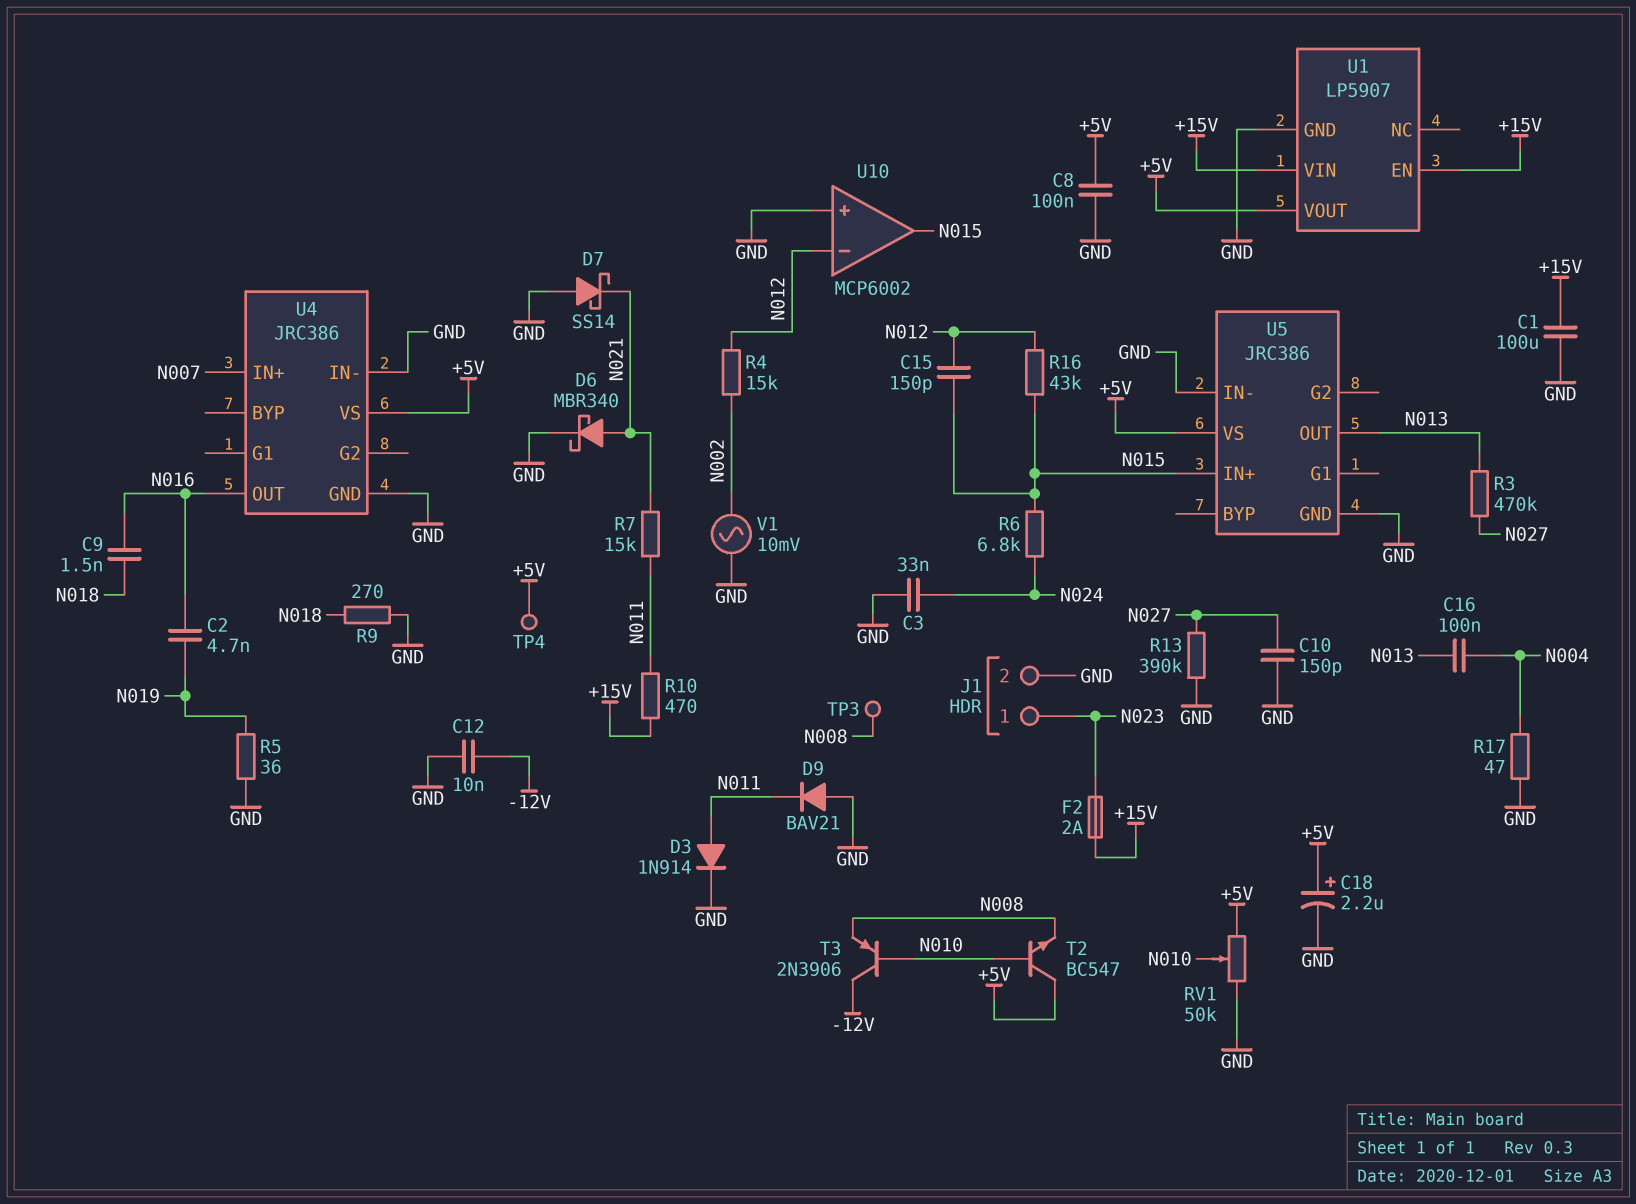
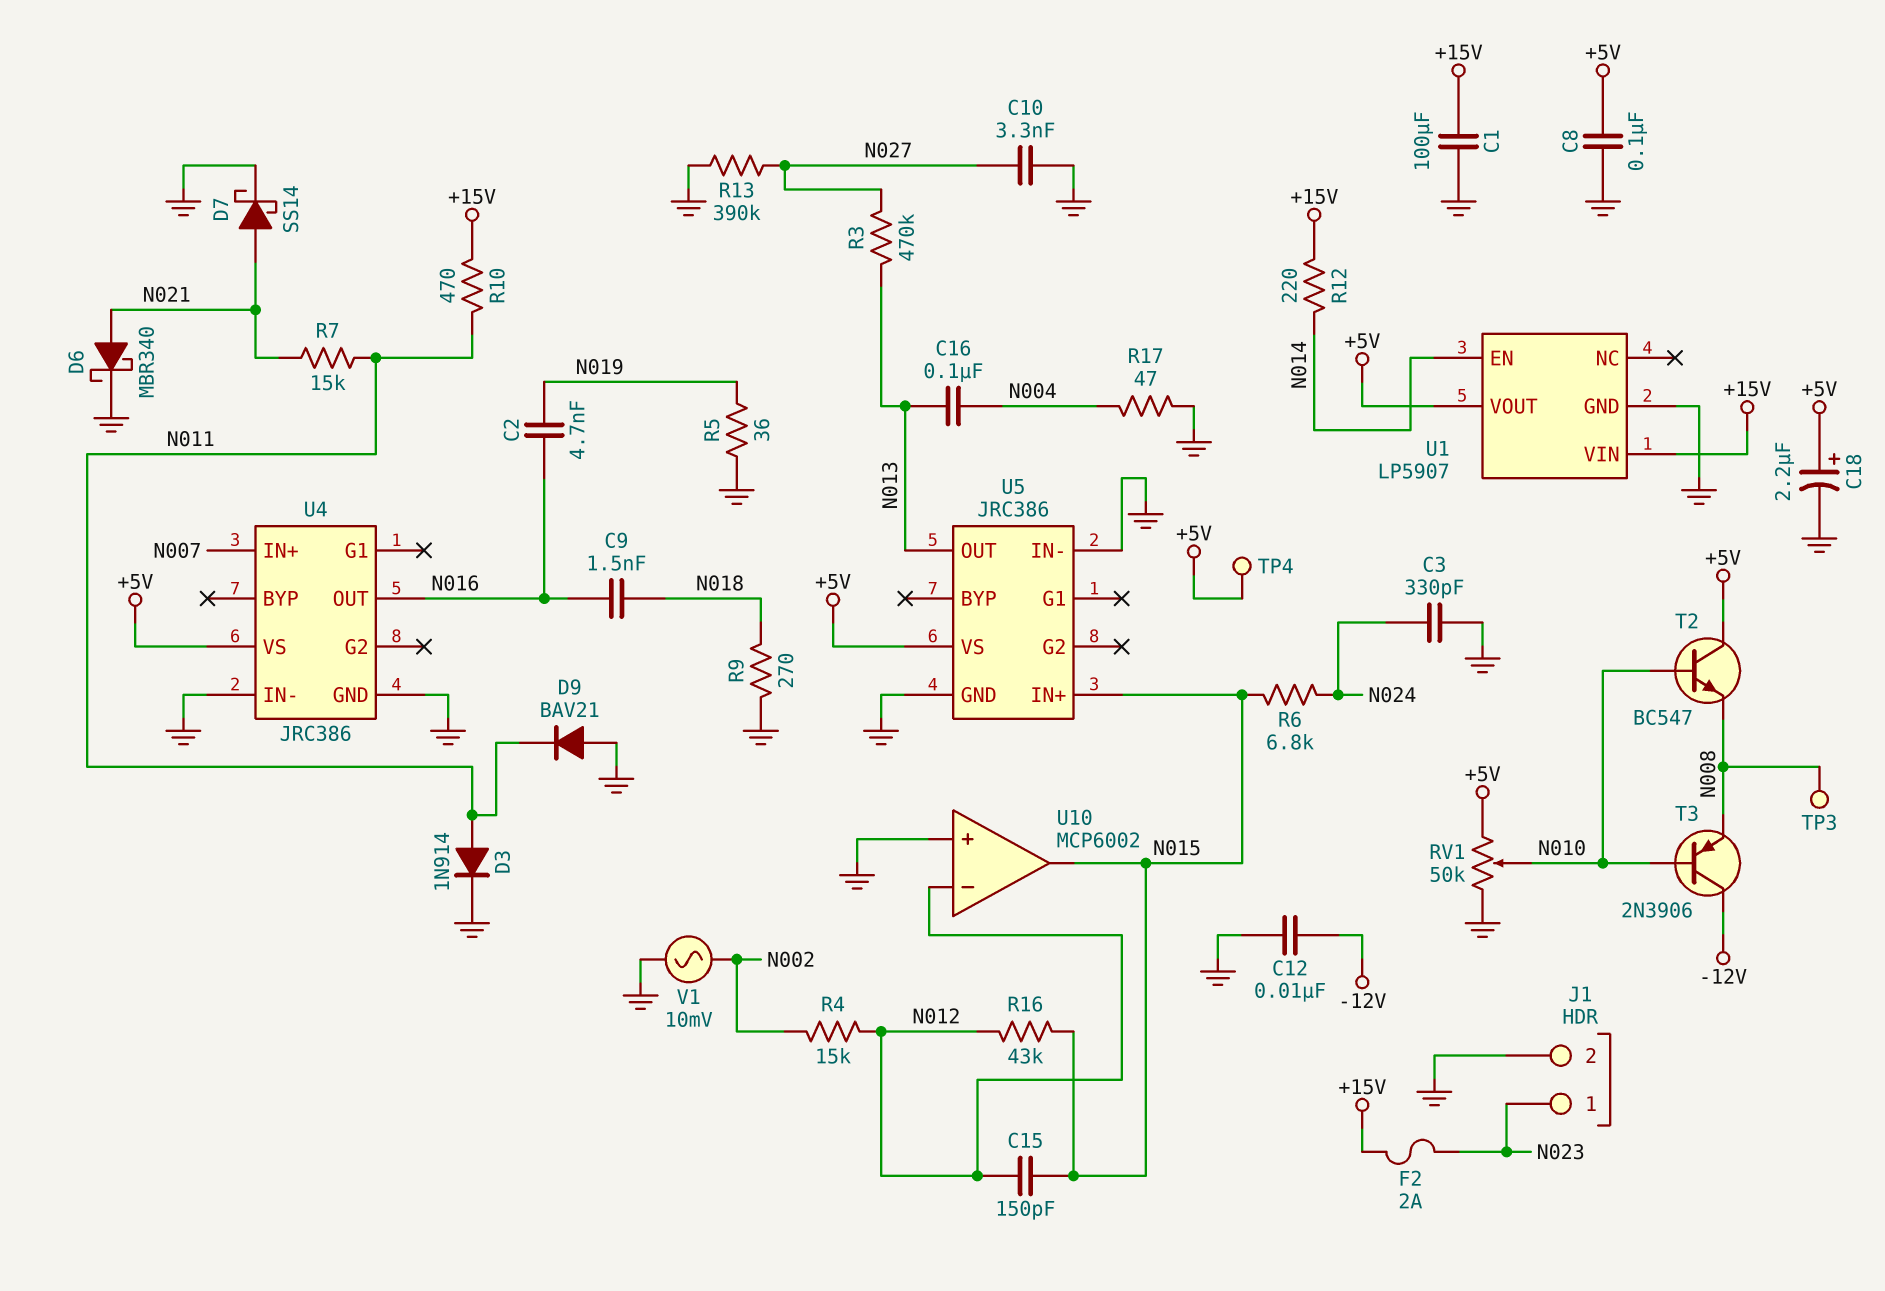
C3: 33nF (GND, N024) -> 330pF (GND, N024)
C10: 150pF (GND, N027) -> 3.3nF (GND, N027)
D7: schottky SS14 (A GND, K N021) -> schottky SS14 (A N021, K GND)
R12: none -> 220 (+15V, N014)
U1 pin EN: +15V -> N014

